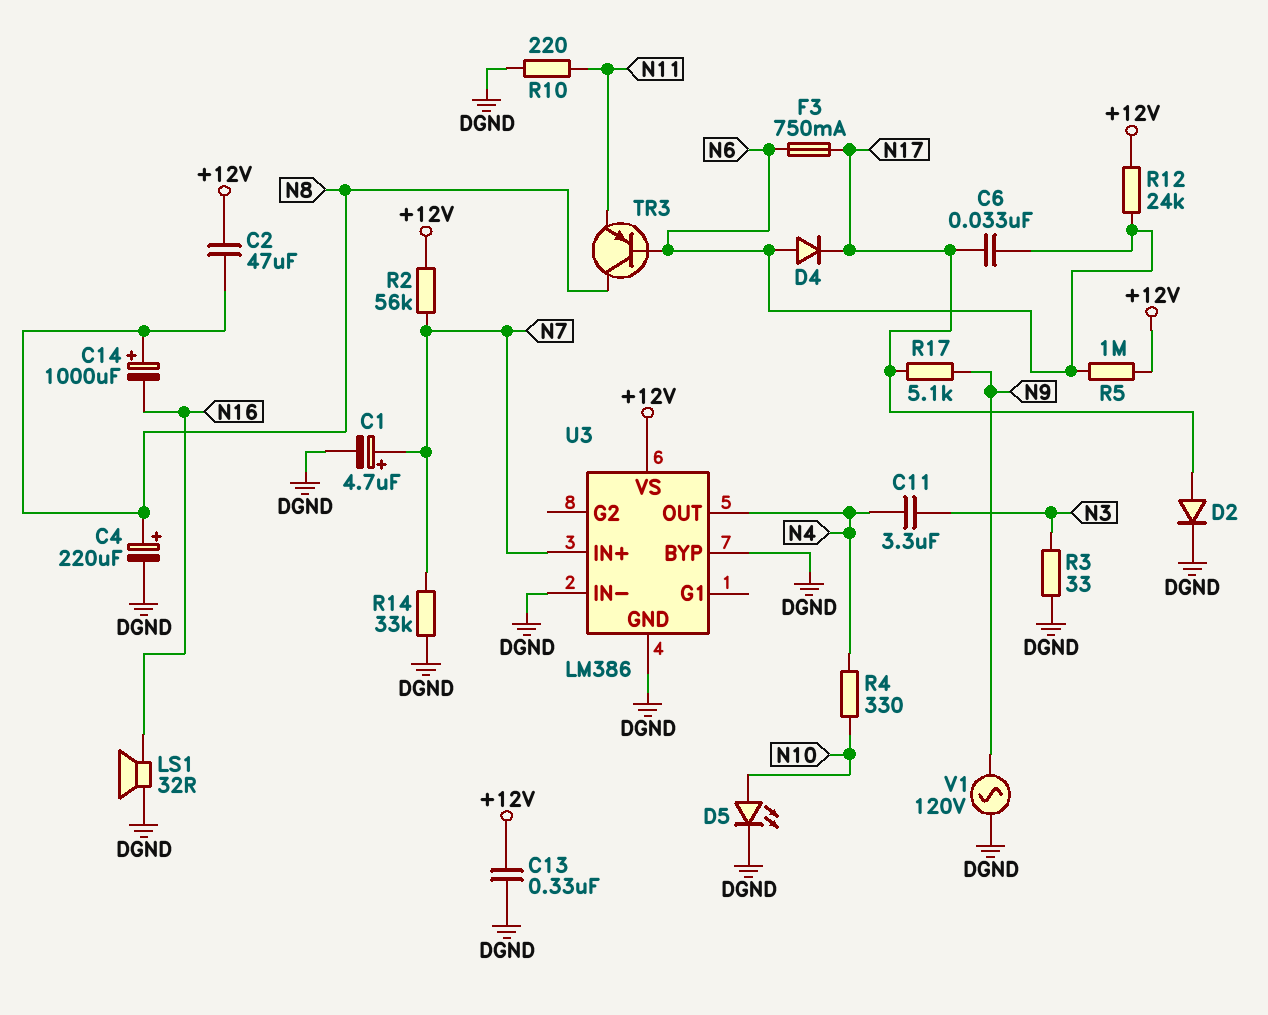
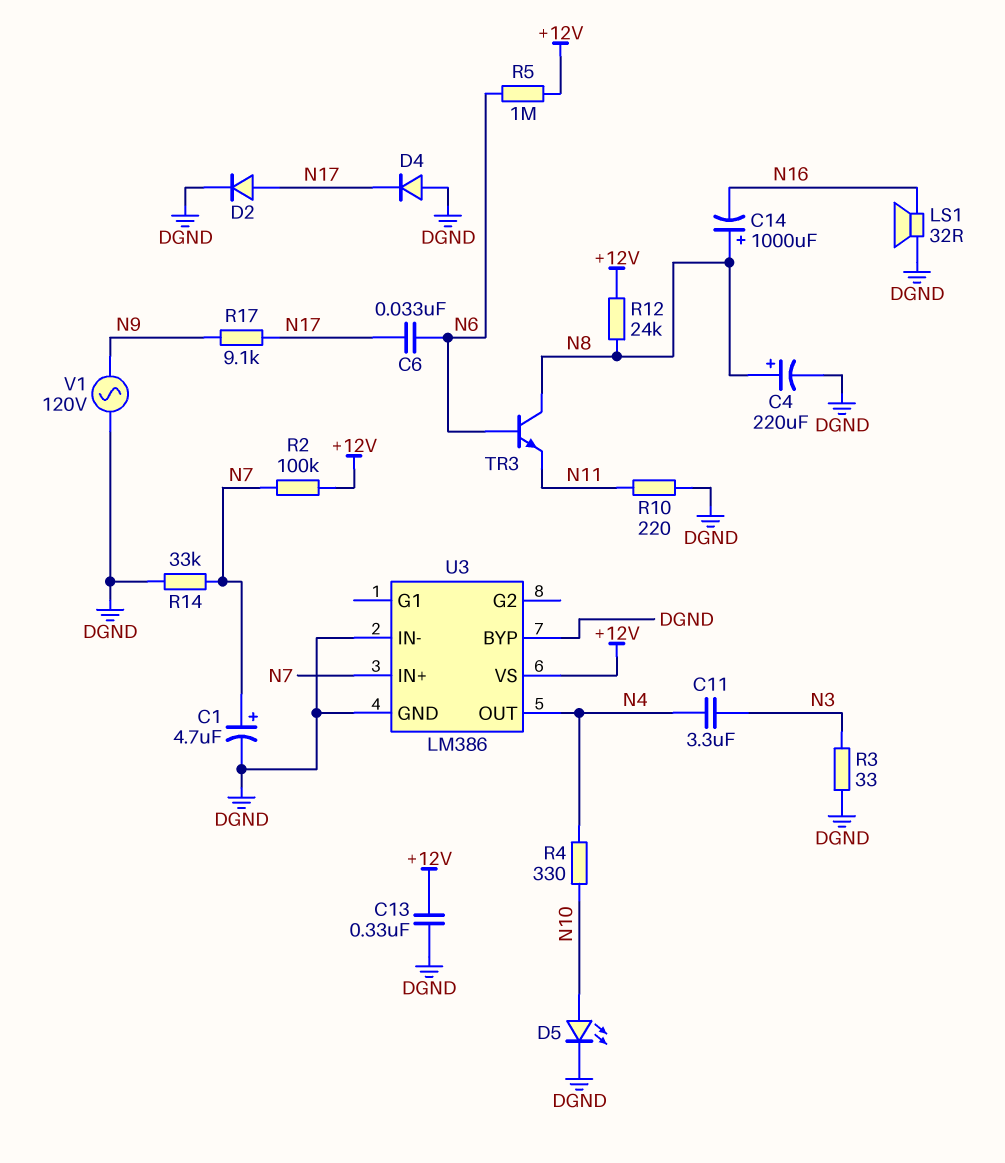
C2: 47uF (+12V, N8) -> none
D4: diode (A N6, K N17) -> diode (A DGND, K N17)
F3: 750mA (N6, N17) -> none
R2: 56k (+12V, N7) -> 100k (+12V, N7)
R12: 24k (+12V, N6) -> 24k (+12V, N8)
R17: 5.1k (N9, N17) -> 9.1k (N9, N17)
TR3: PNP (B N6, C N8, E N11) -> NPN (B N6, C N8, E N11)

